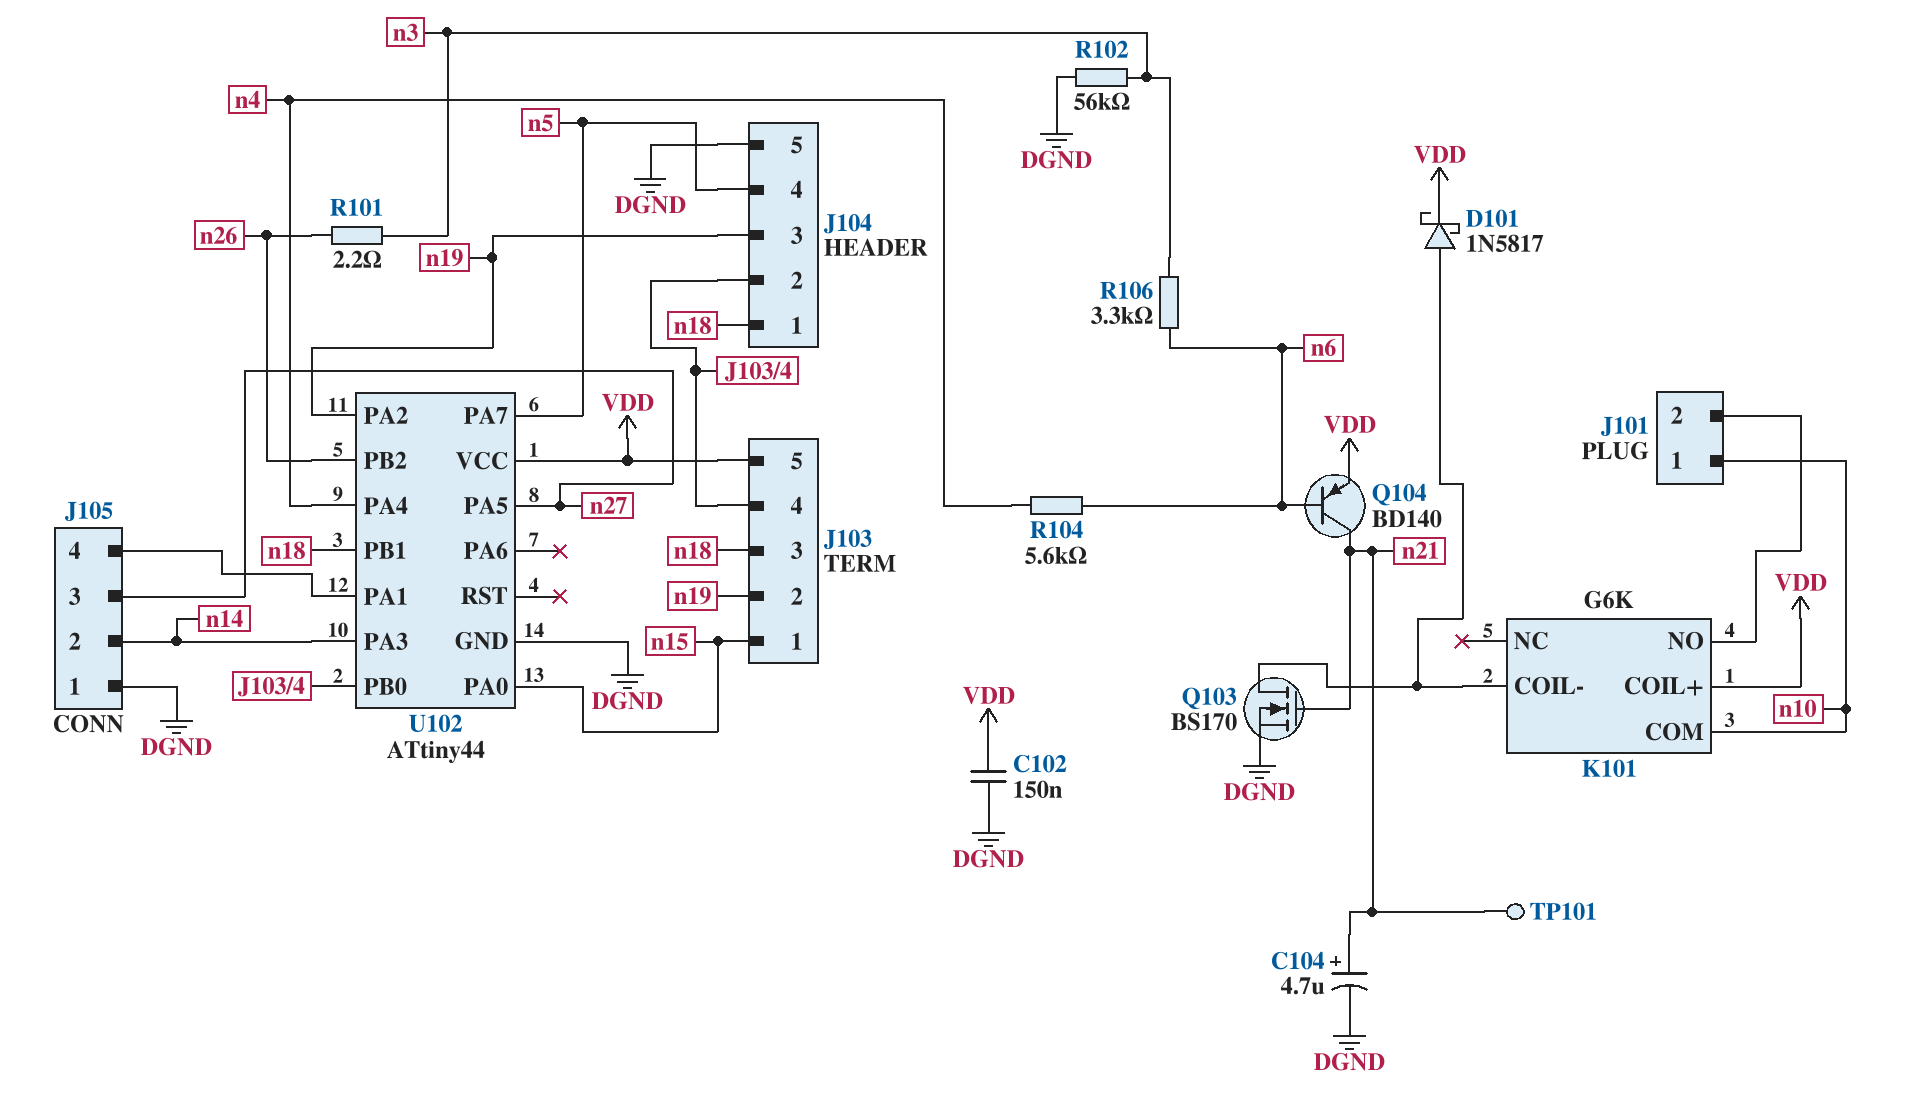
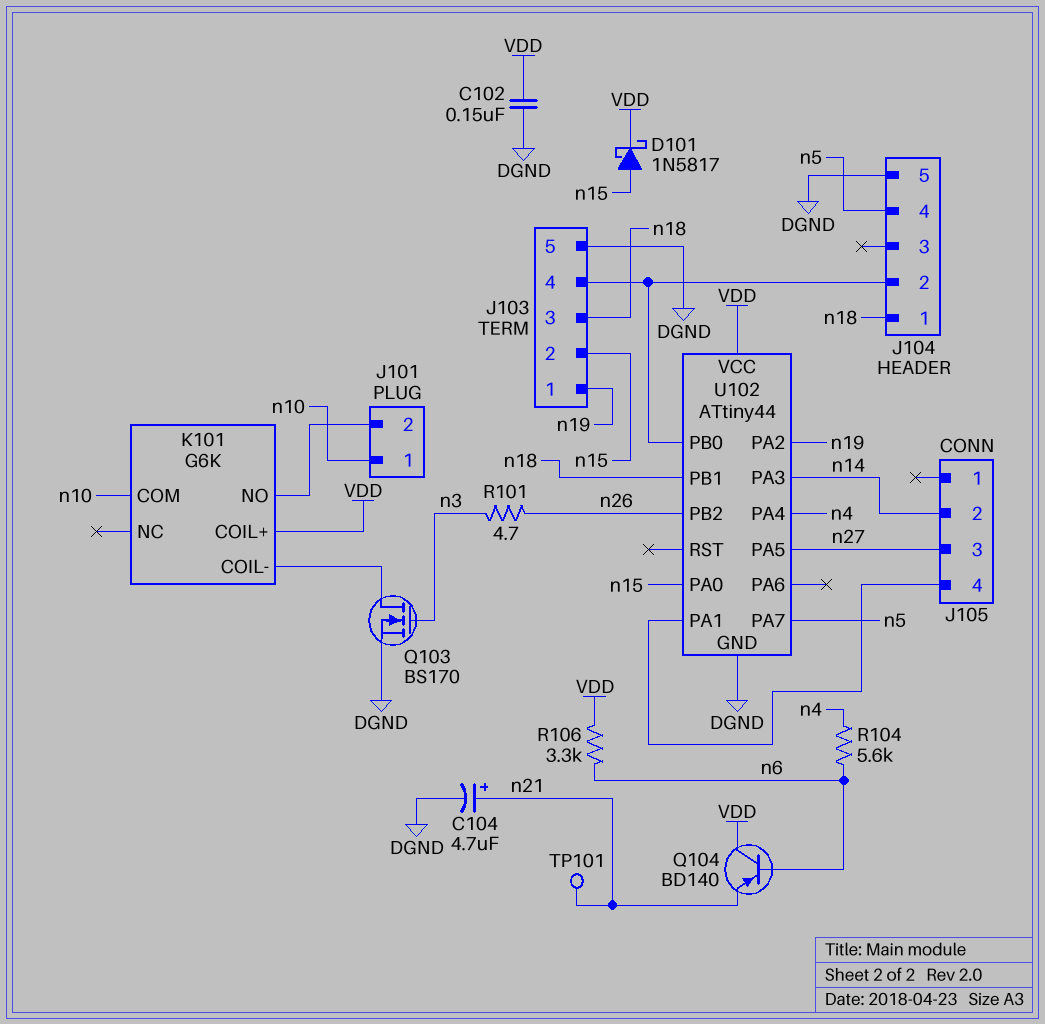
D101: schottky 1N5817 (A K101/COIL-, K VDD) -> schottky 1N5817 (A n15, K VDD)
J103 pin 1: n15 -> n19
J103 pin 2: n19 -> n15
J103 pin 5: VDD -> DGND
J104 pin 3: n19 -> none
J105 pin 1: DGND -> none
Q103: NMOS BS170 (G n21, D K101/COIL-, S DGND) -> NMOS BS170 (G n3, D K101/COIL-, S DGND)
Q104: PNP BD140 (B n6, C n21, E VDD) -> PNP BD140 (B n6, C VDD, E n21)
R101: 2.2 (n3, n26) -> 4.7 (n3, n26)
R102: 56k (DGND, n3) -> none
R106: 3.3k (n3, n6) -> 3.3k (VDD, n6)

